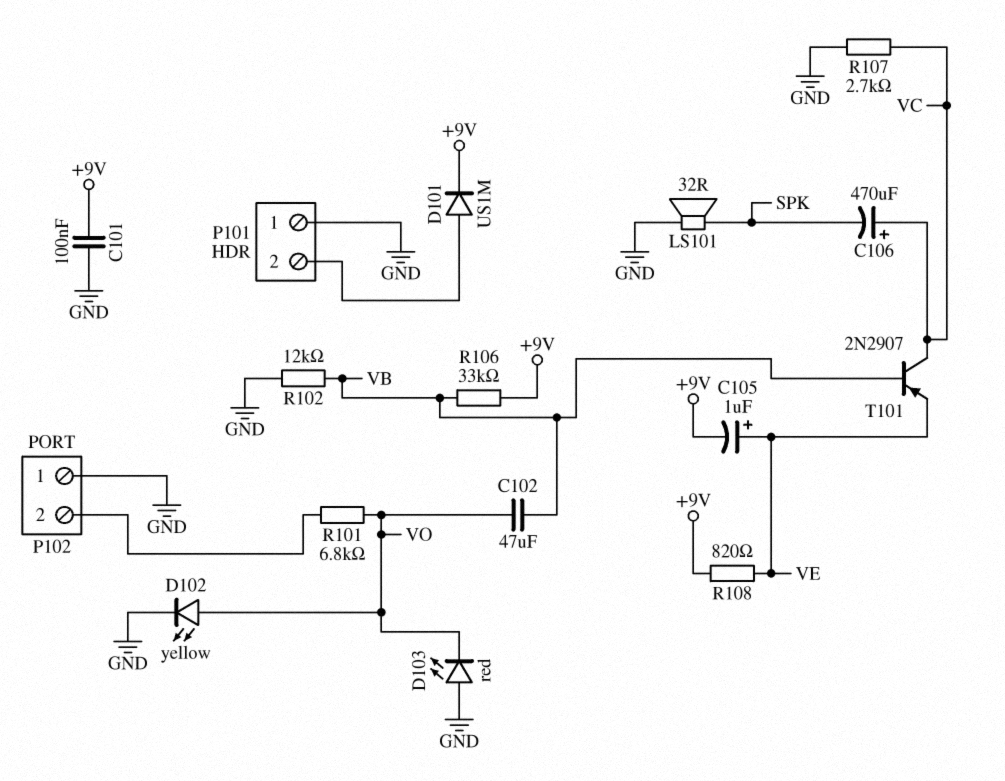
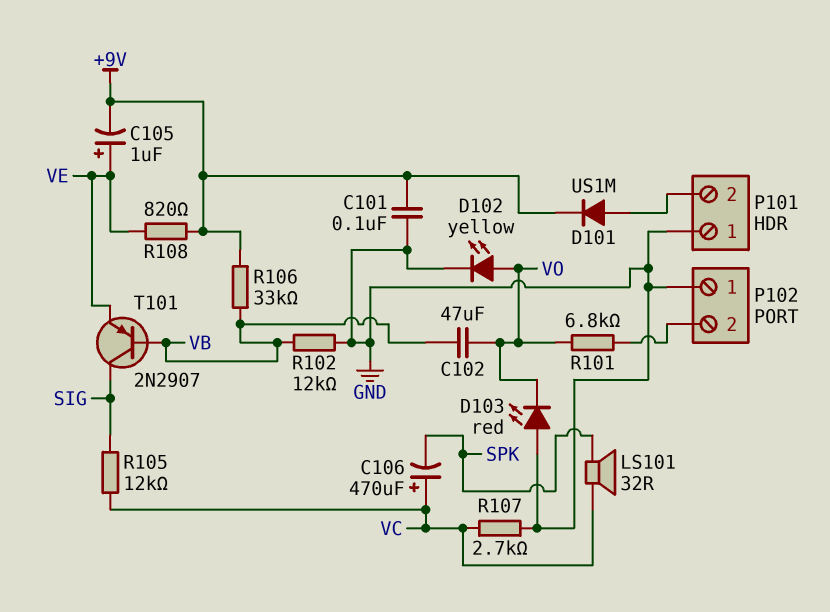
LS101: speaker 32R (GND, SPK) -> speaker 32R (SPK, VC)
R105: none -> 12k (SIG, VC)
T101: PNP 2N2907 (B VB, C VC, E VE) -> PNP 2N2907 (B VB, C SIG, E VE)

